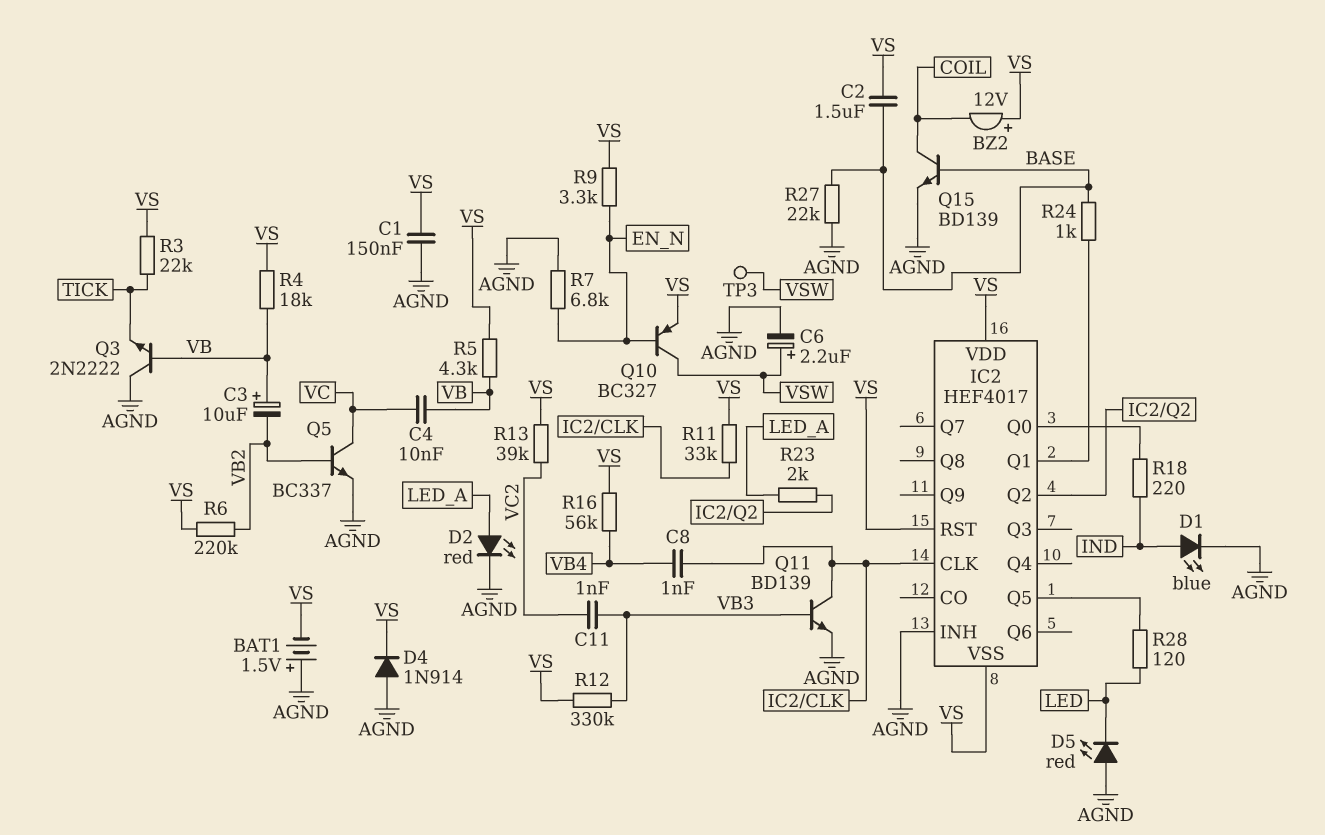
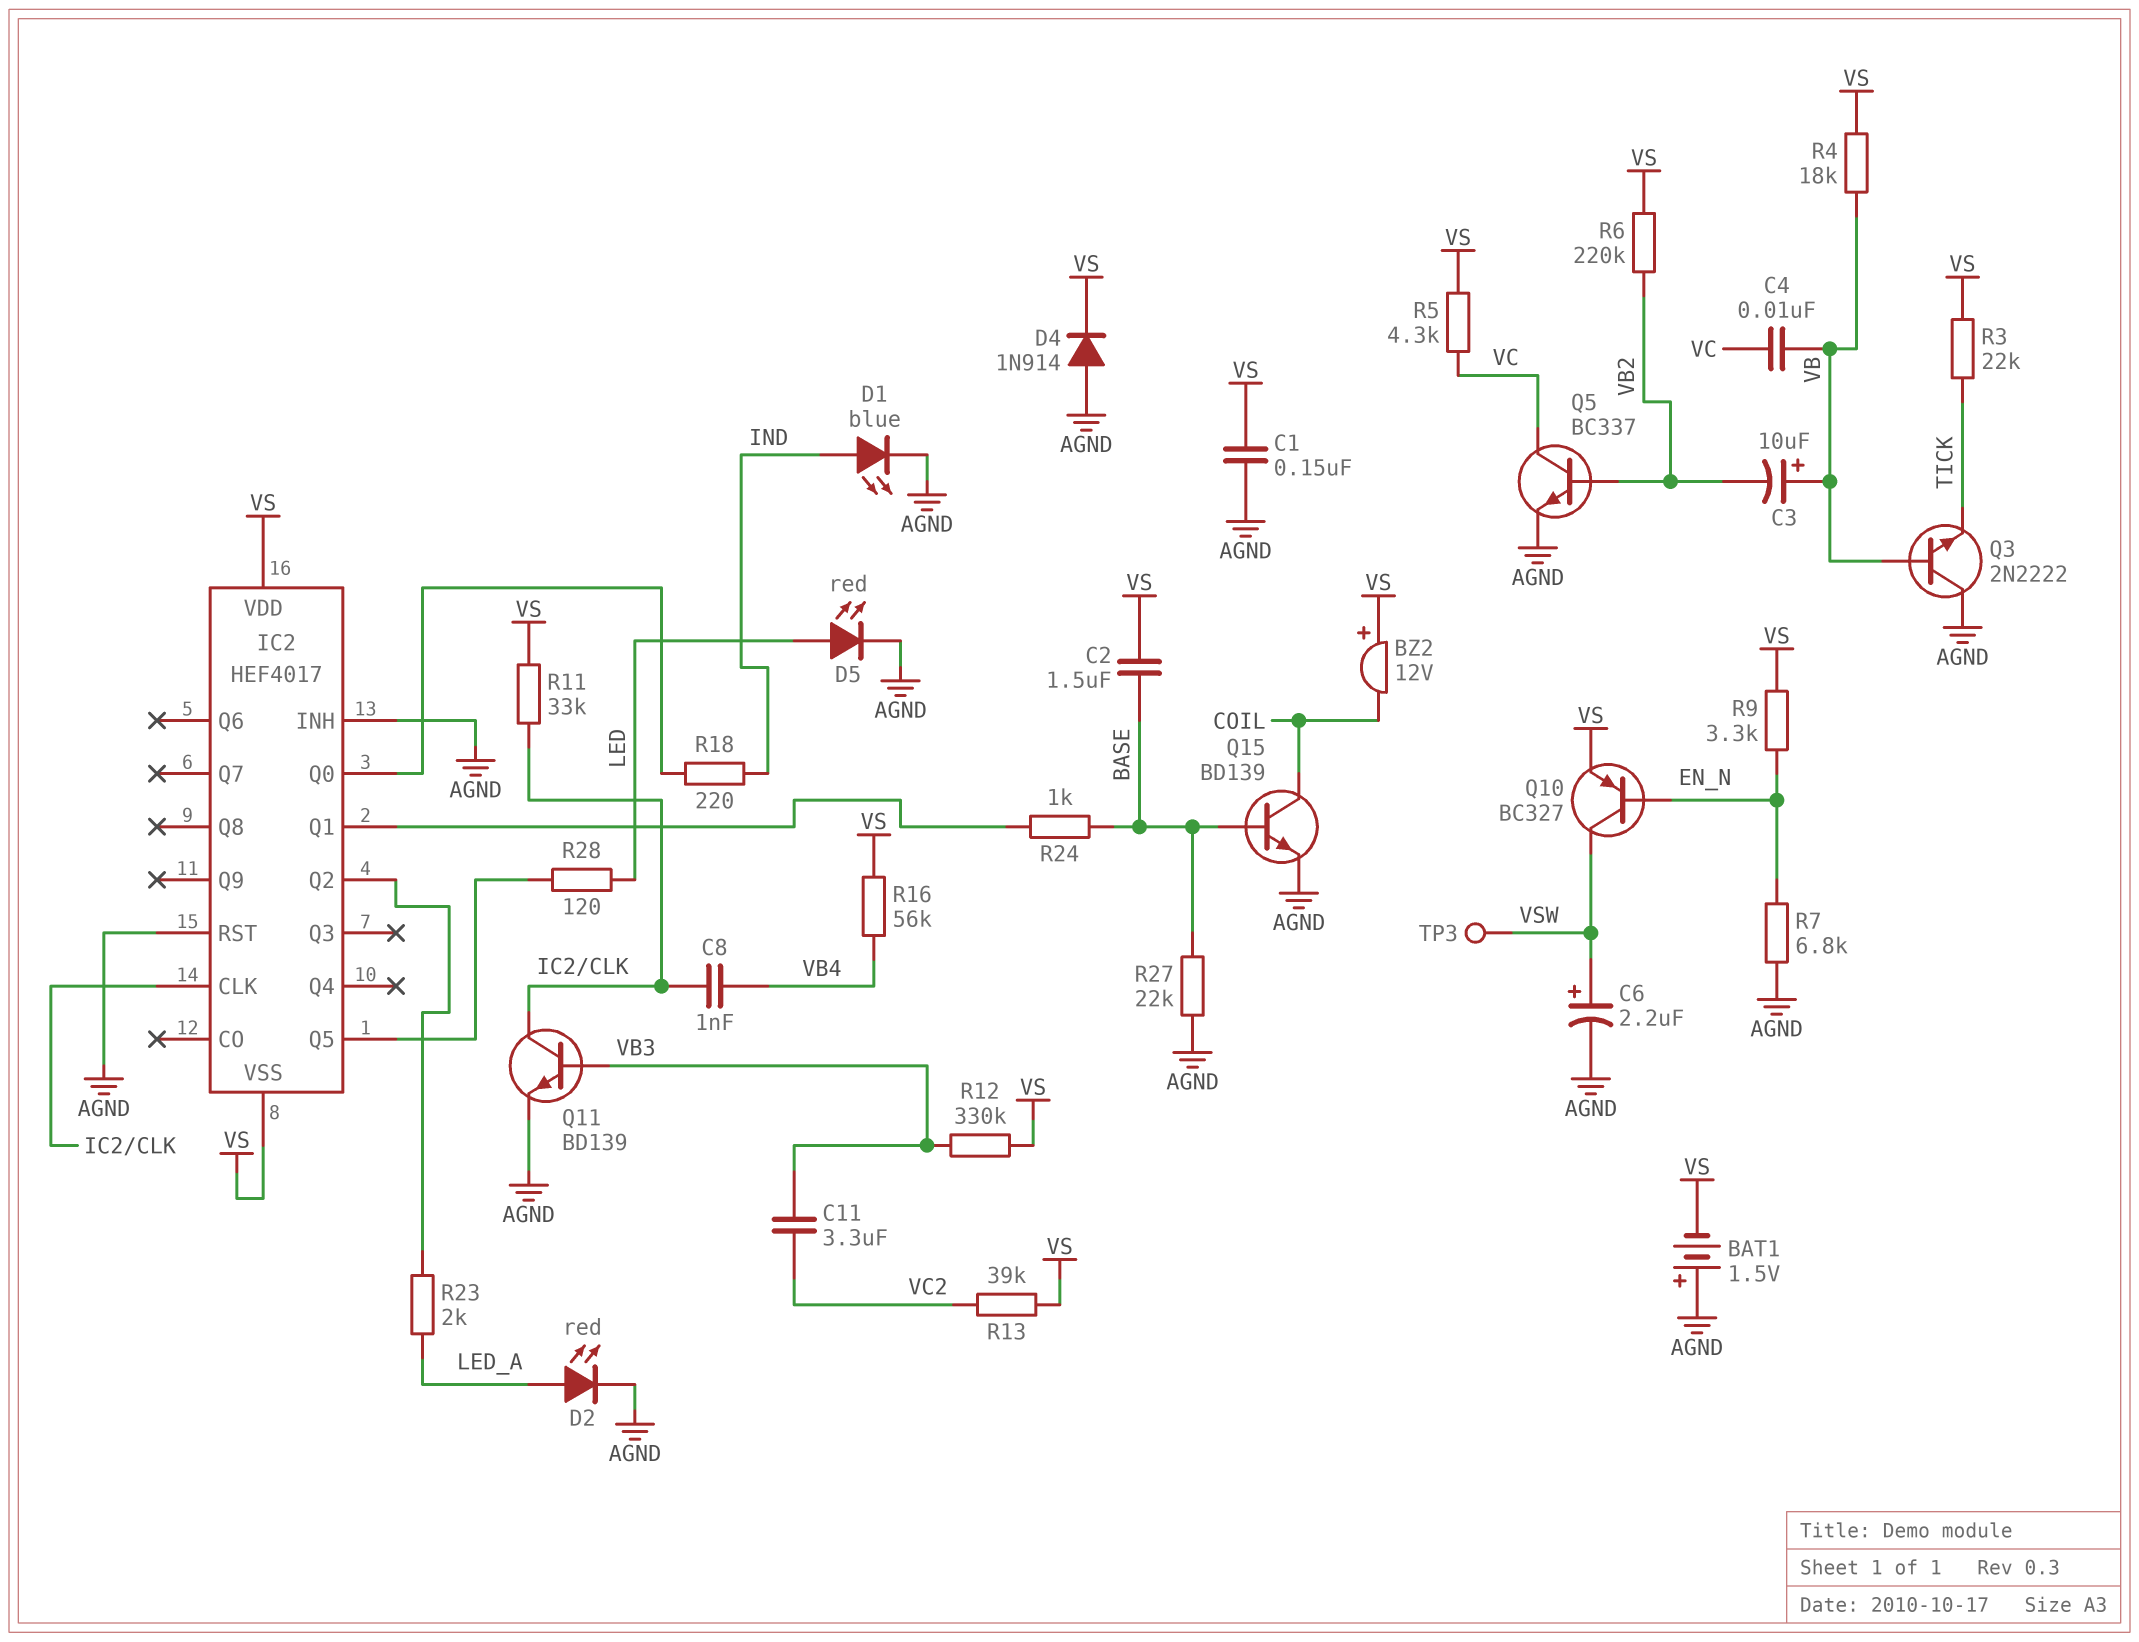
C11: 1nF (VB3, VC2) -> 3.3uF (VB3, VC2)
D5: LED red (A AGND, K LED) -> LED red (A LED, K AGND)
IC2 pin RST: VS -> AGND
R5: 4.3k (VB, VS) -> 4.3k (VC, VS)

